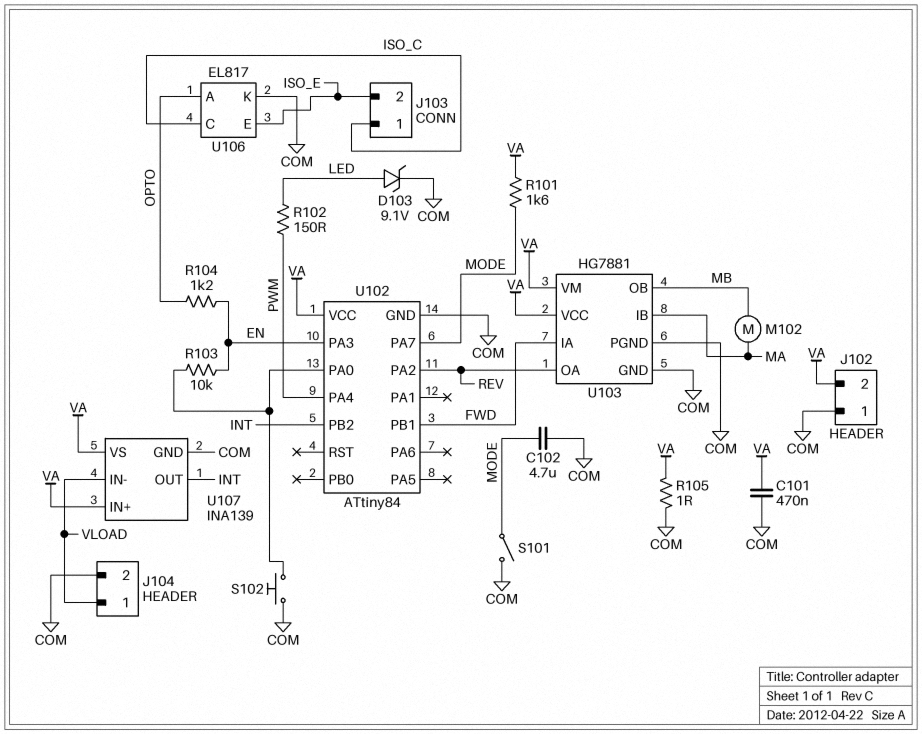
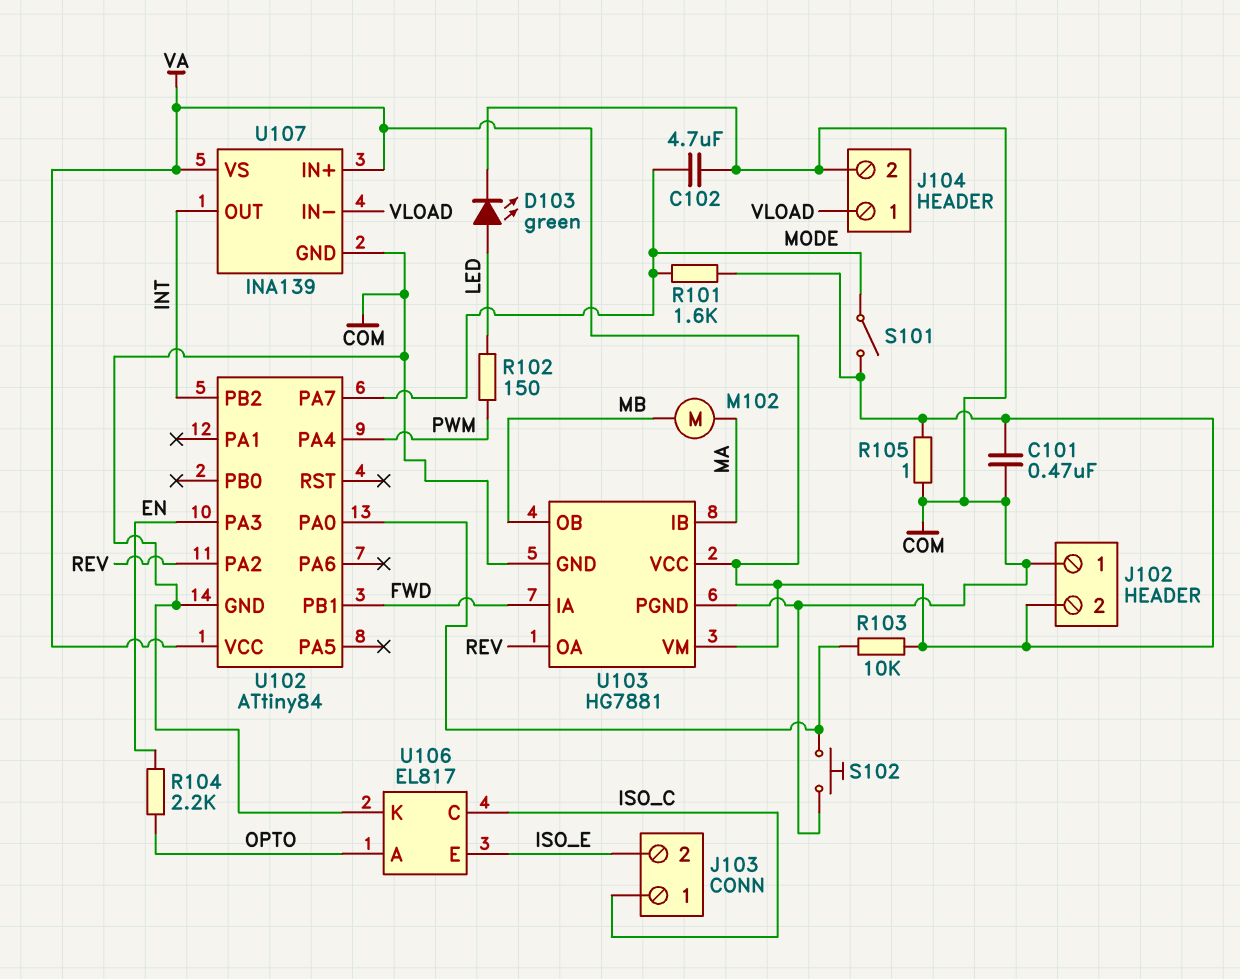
D103: zener 9.1V (A LED, K COM) -> LED green (A LED, K COM)
R103: 10k (EN, U102/PA0) -> 10k (U102/PA0, VA)
R104: 1.2k (EN, OPTO) -> 2.2k (EN, OPTO)
S101: switch (COM, MODE) -> switch (MODE, VA)

